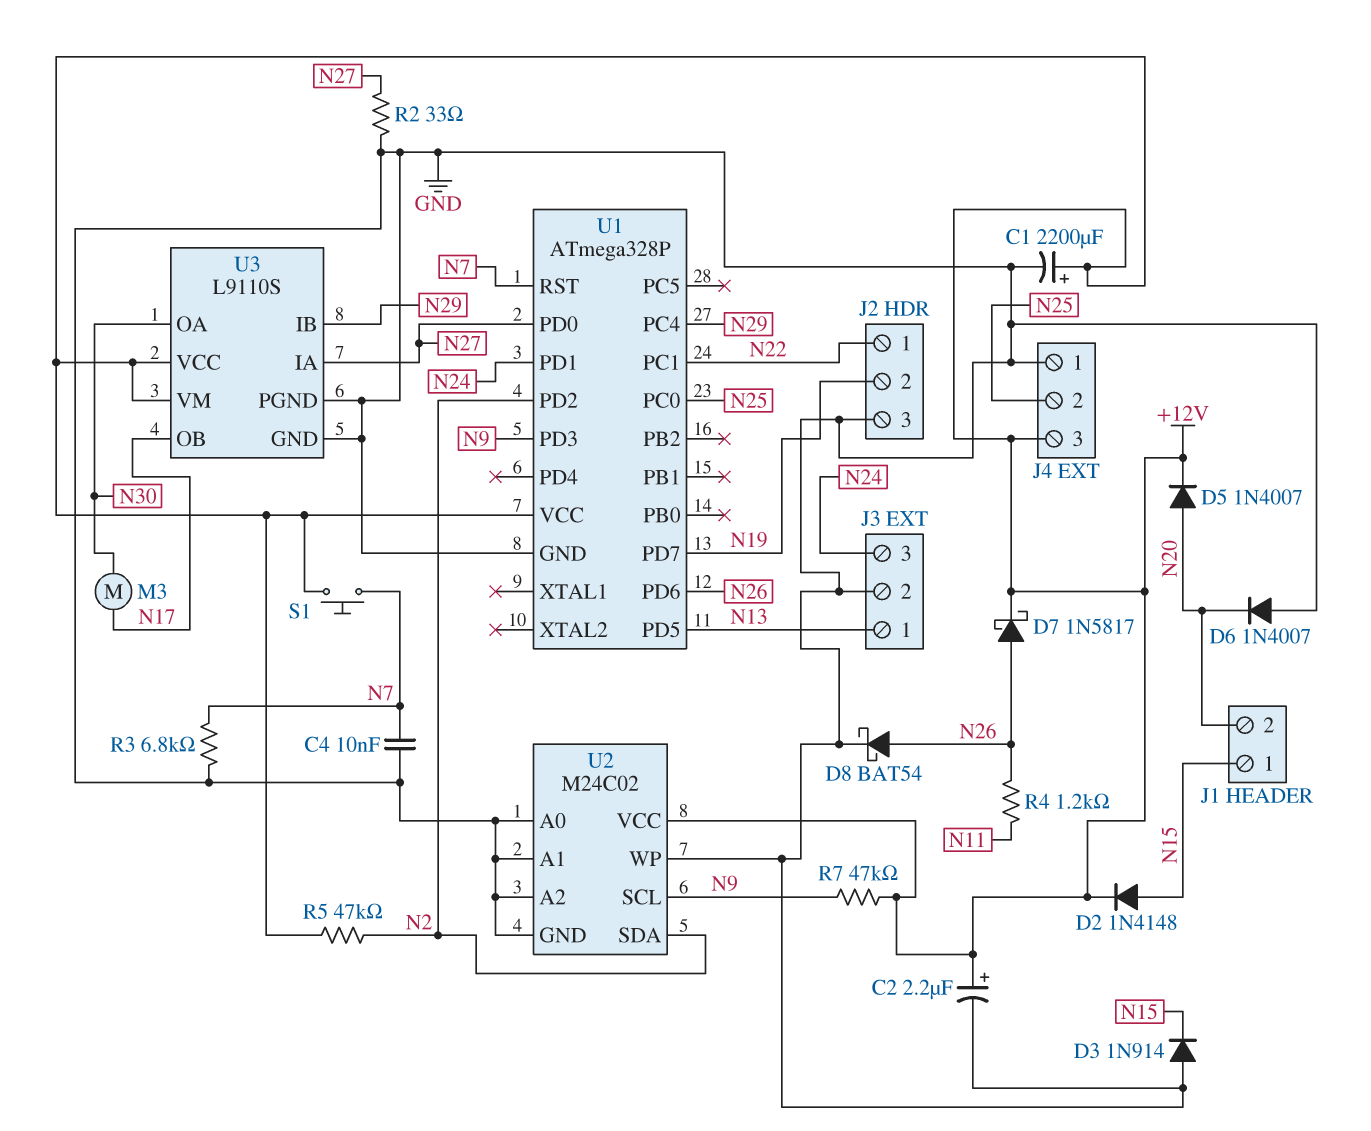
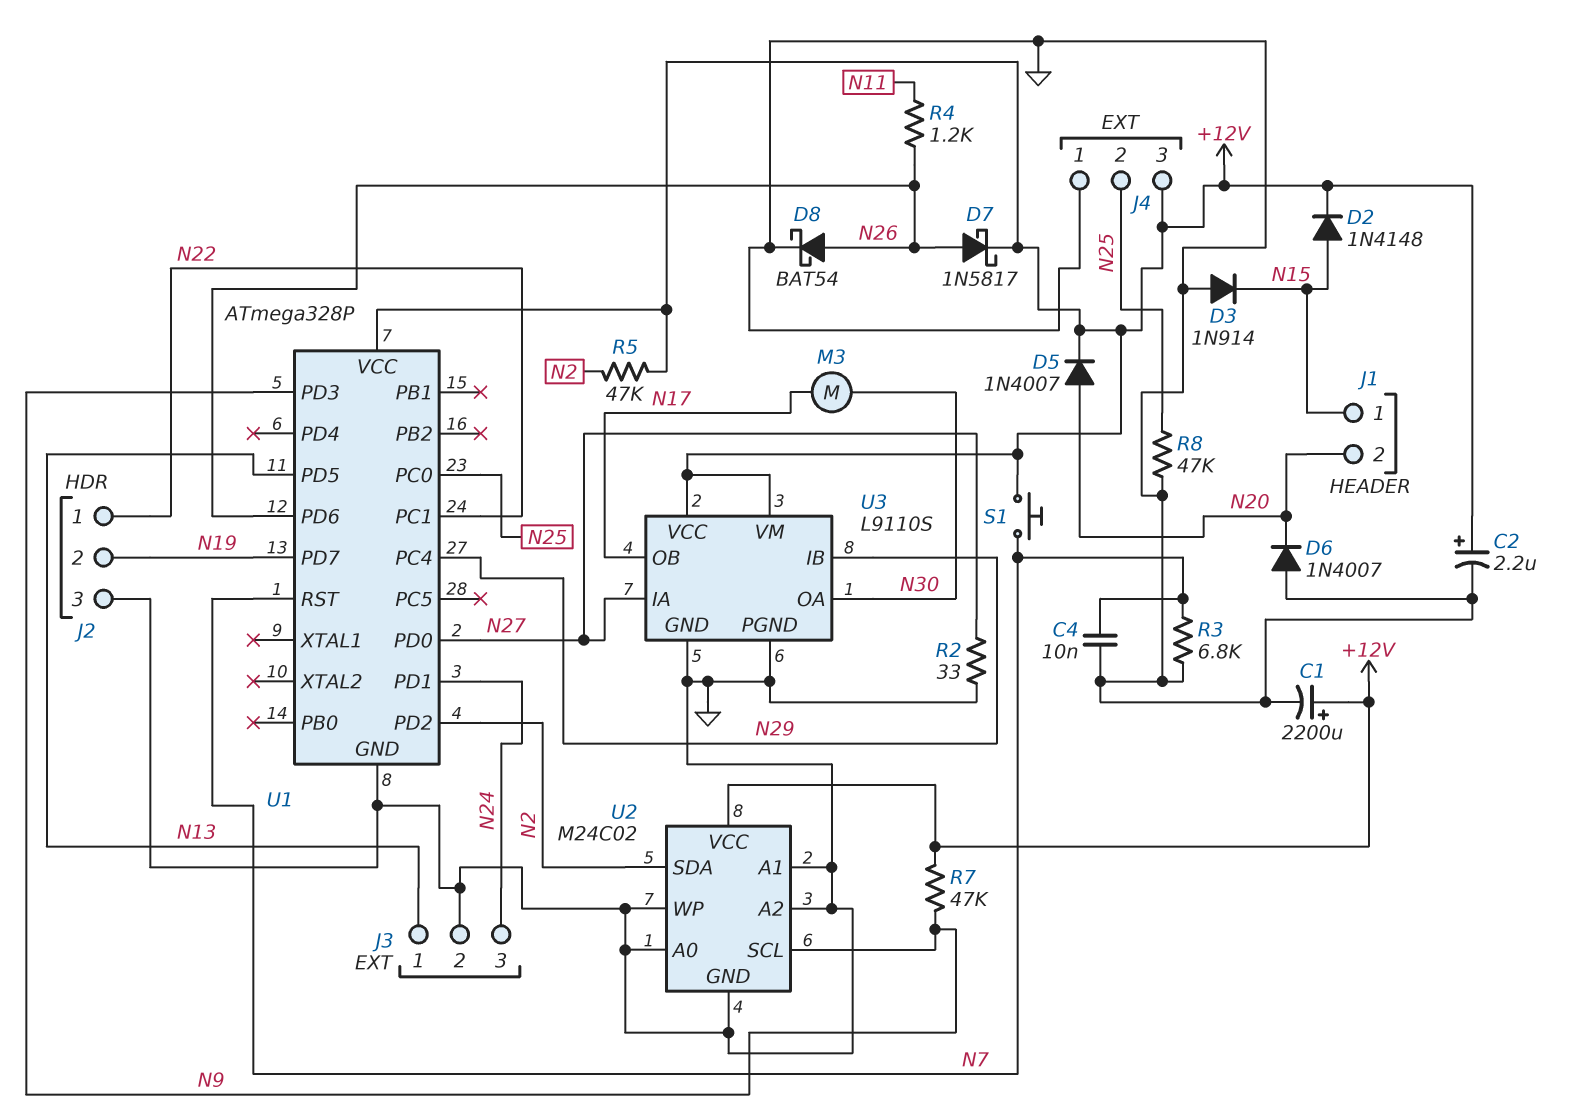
R8: none -> 47k (GND, N25)

